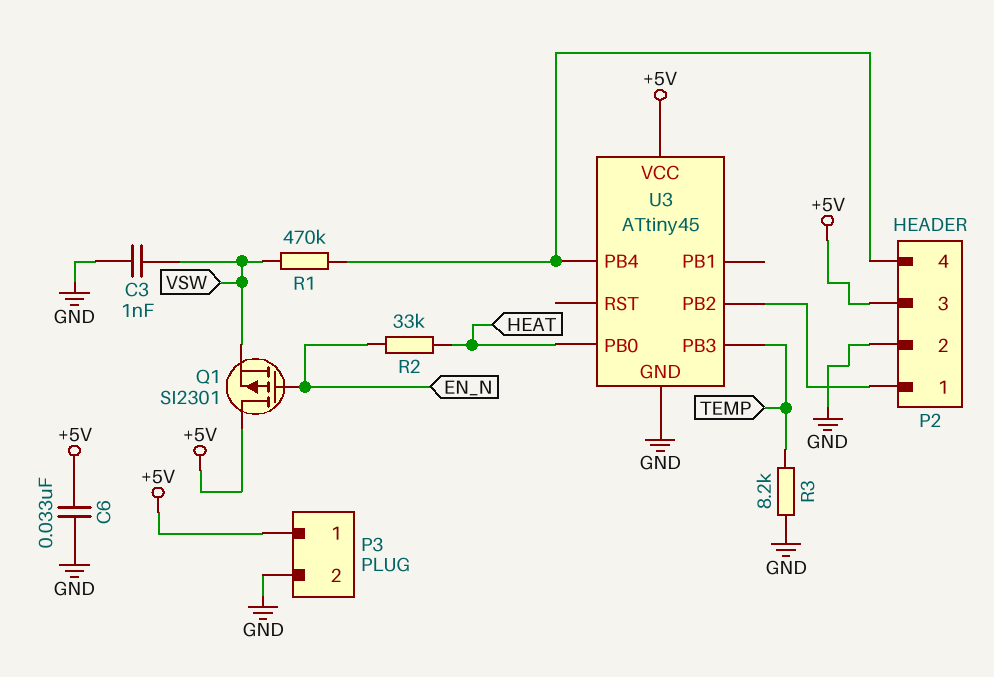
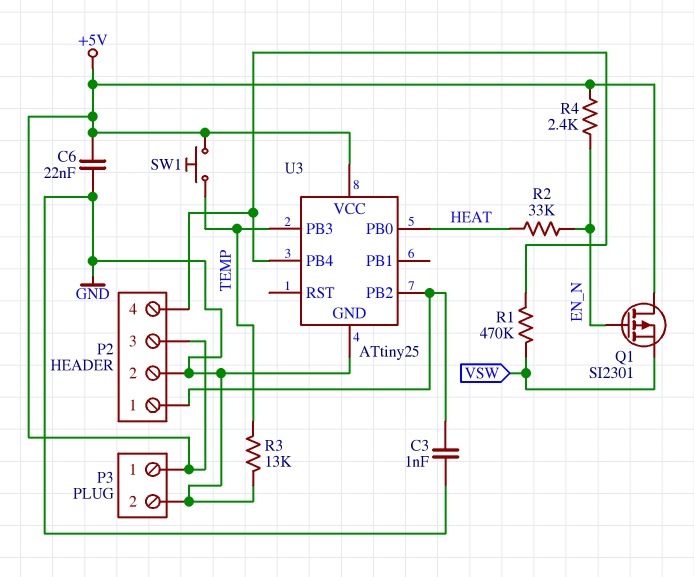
C3: 1nF (GND, VSW) -> 1nF (GND, P2/1)
C6: 33nF (+5V, GND) -> 22nF (+5V, GND)
R3: 8.2k (GND, TEMP) -> 13k (GND, TEMP)
R4: none -> 2.4k (+5V, EN_N)
SW1: none -> button (+5V, TEMP)
U3: ATtiny45 -> ATtiny25

